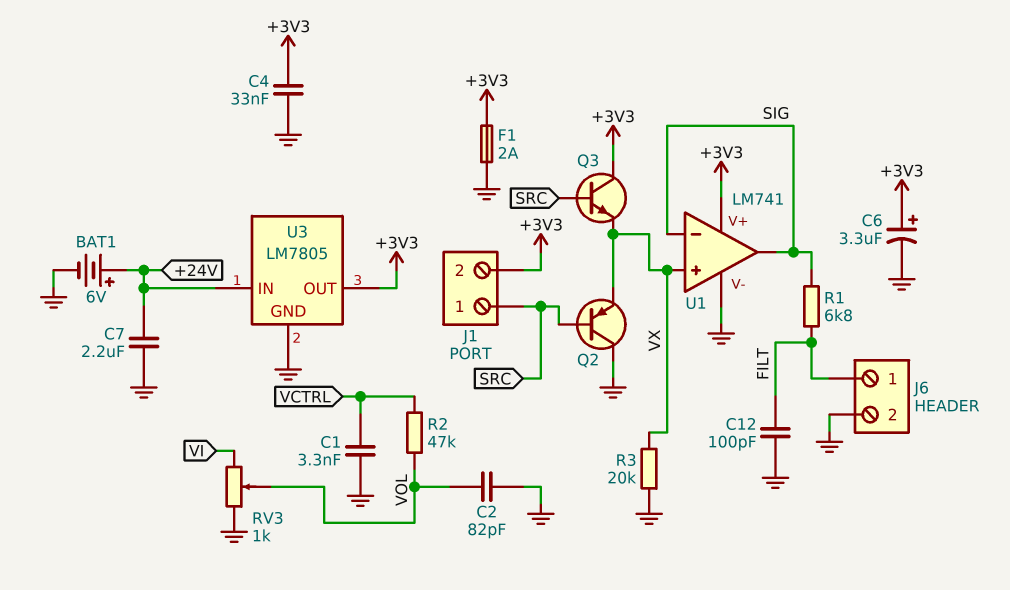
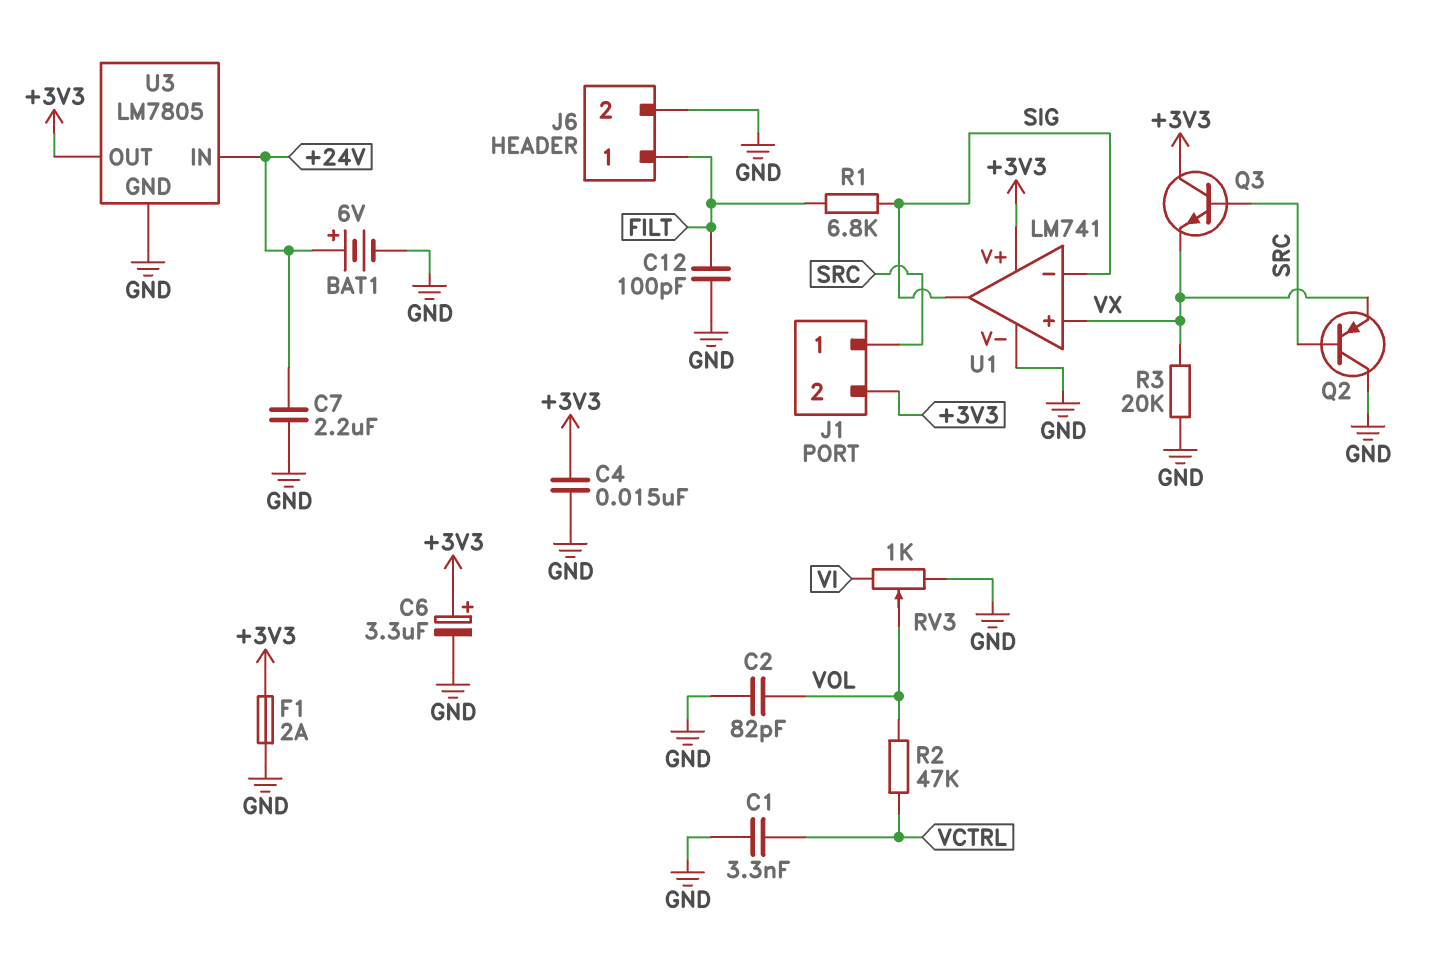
C4: 33nF (+3V3, GND) -> 15nF (+3V3, GND)

